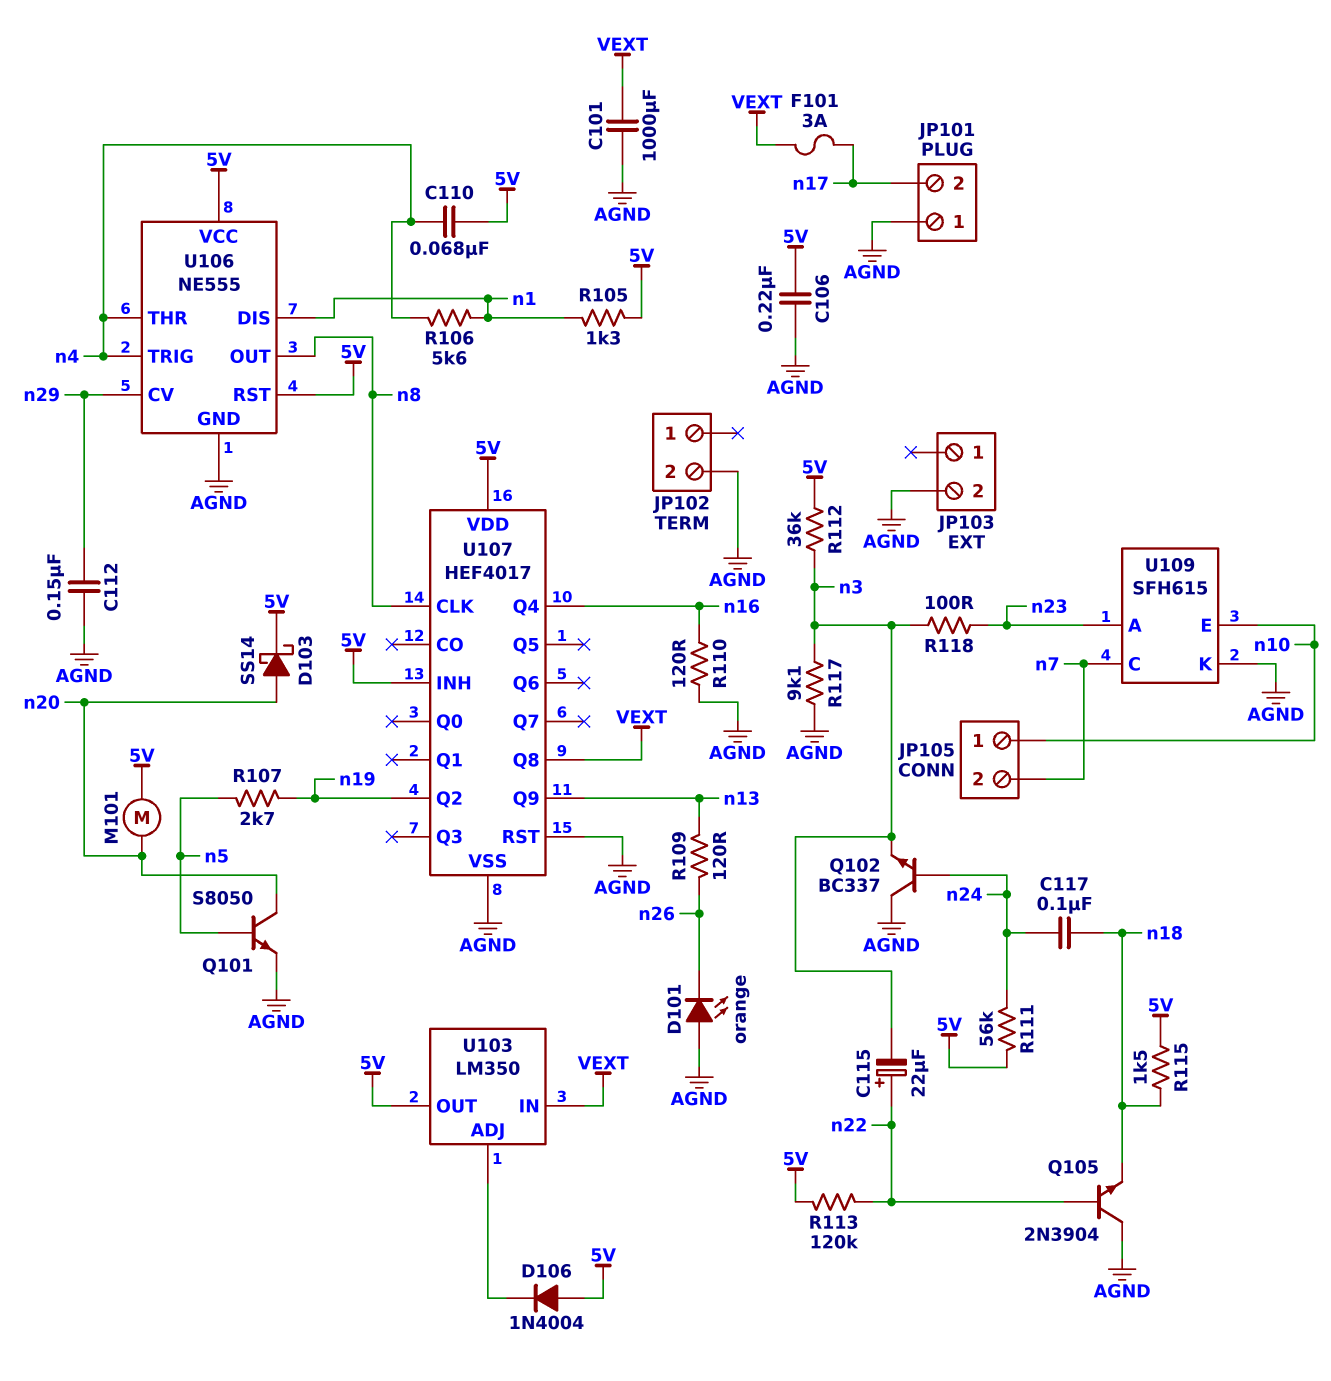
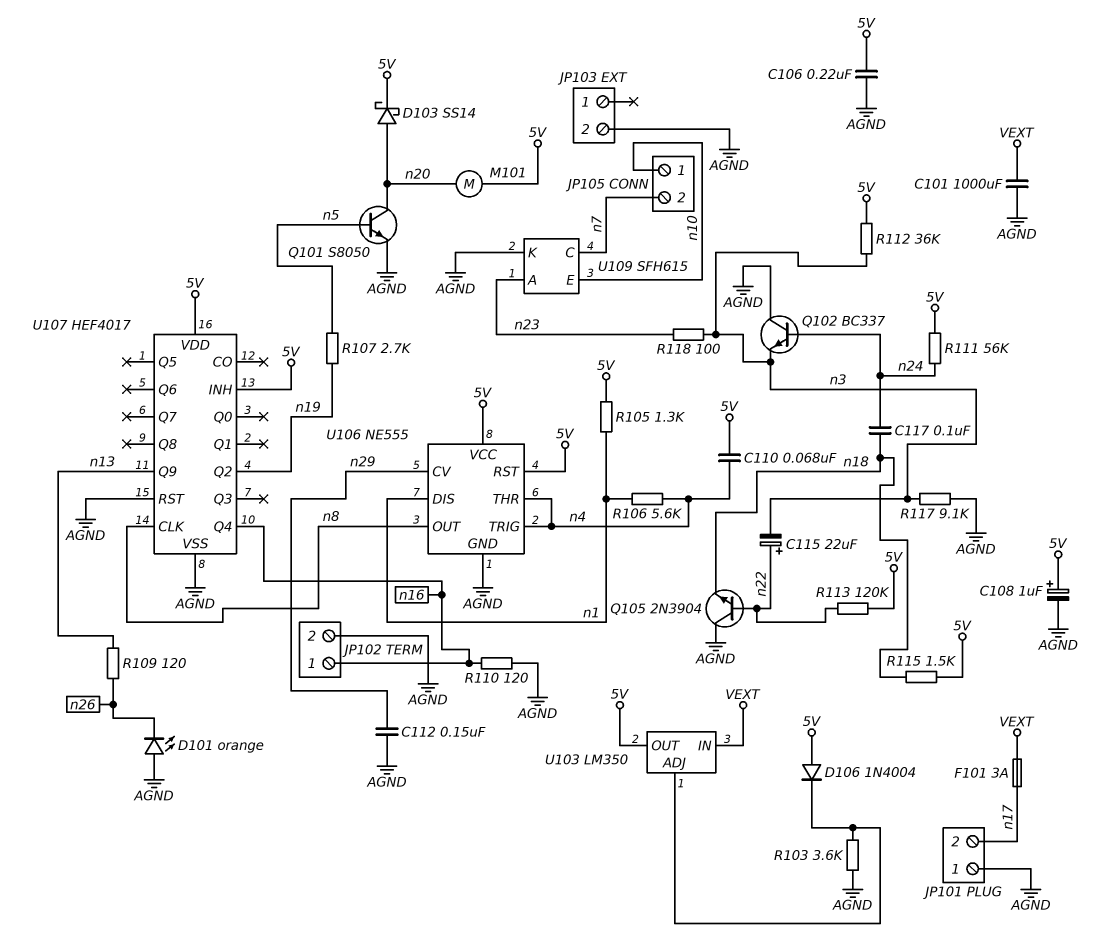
C108: none -> 1uF (plus 5V, minus AGND)
JP102 pin 1: none -> n16
R103: none -> 3.6k (AGND, U103/ADJ)
U107 pin Q8: VEXT -> none

